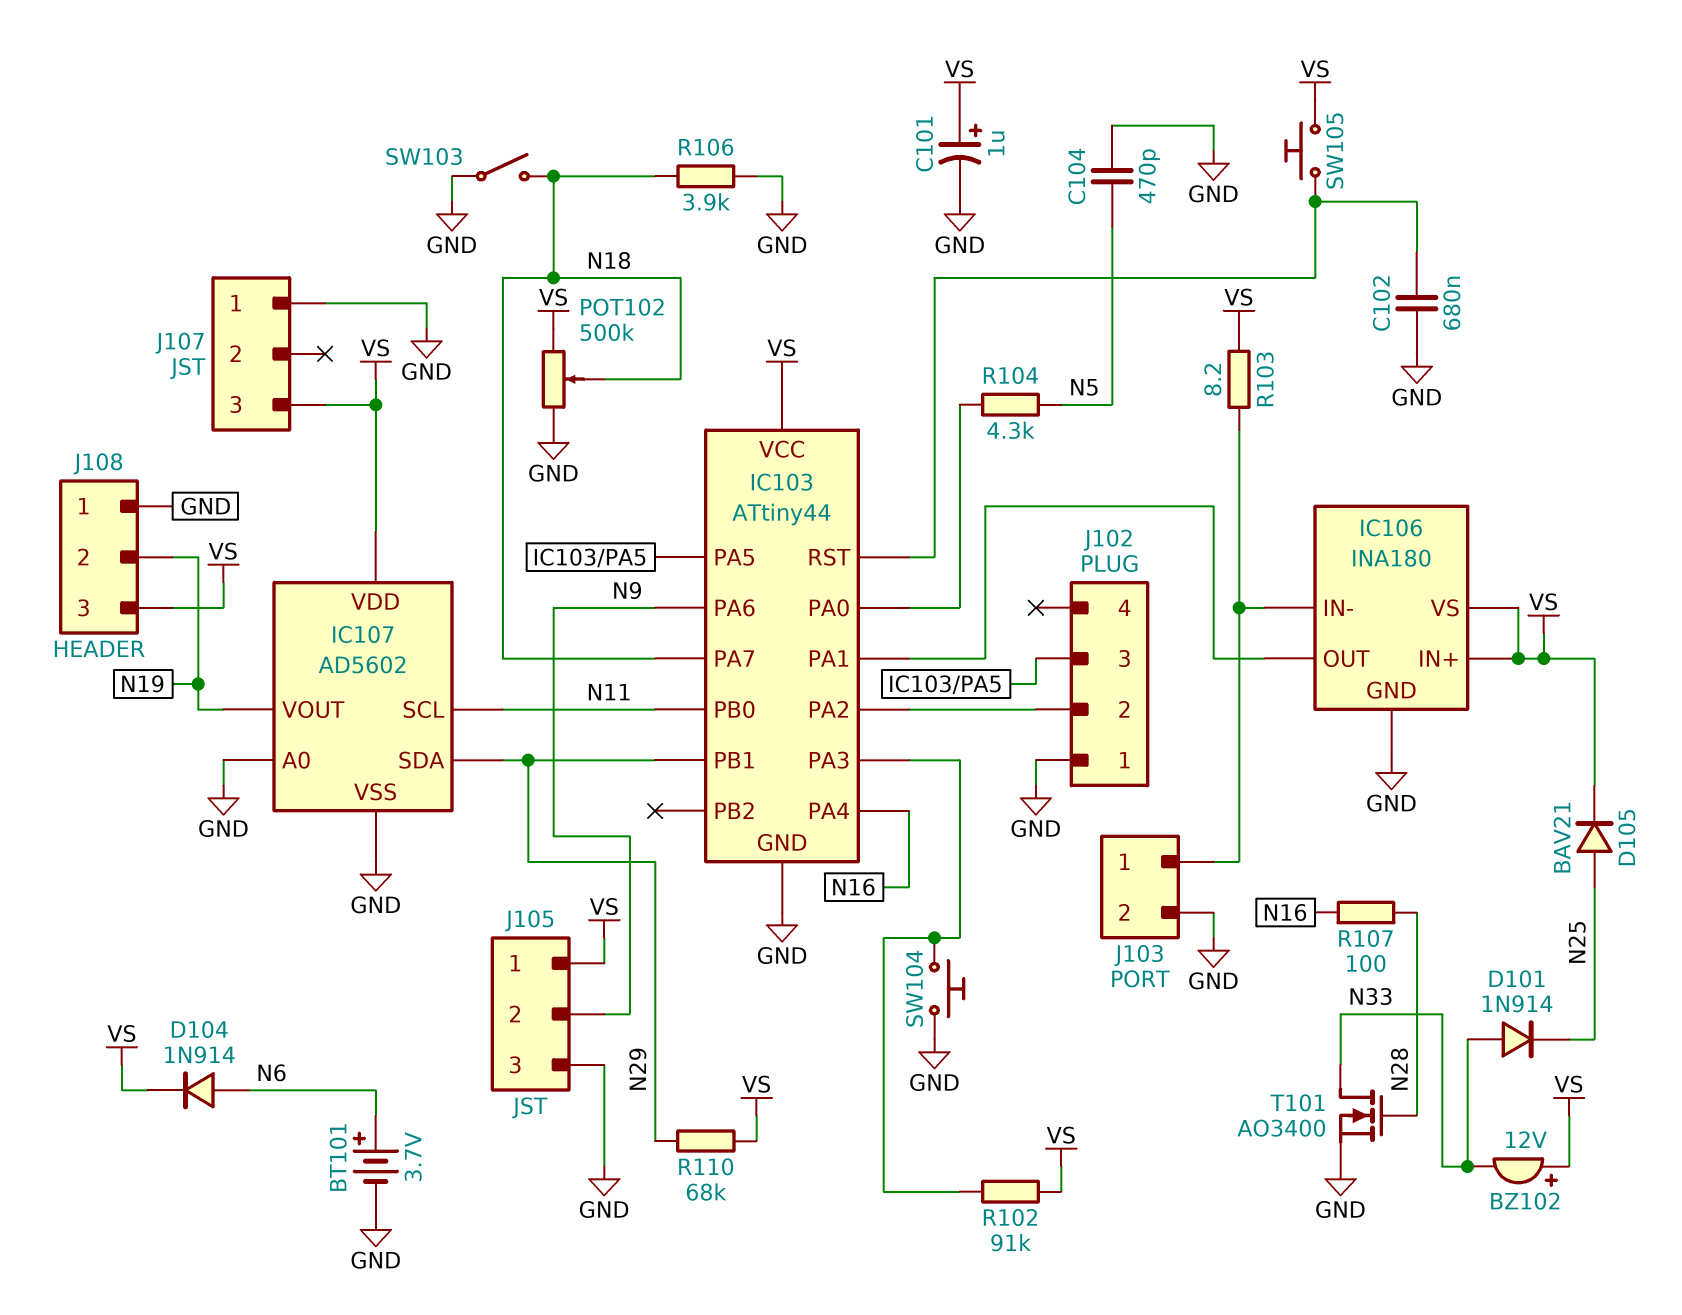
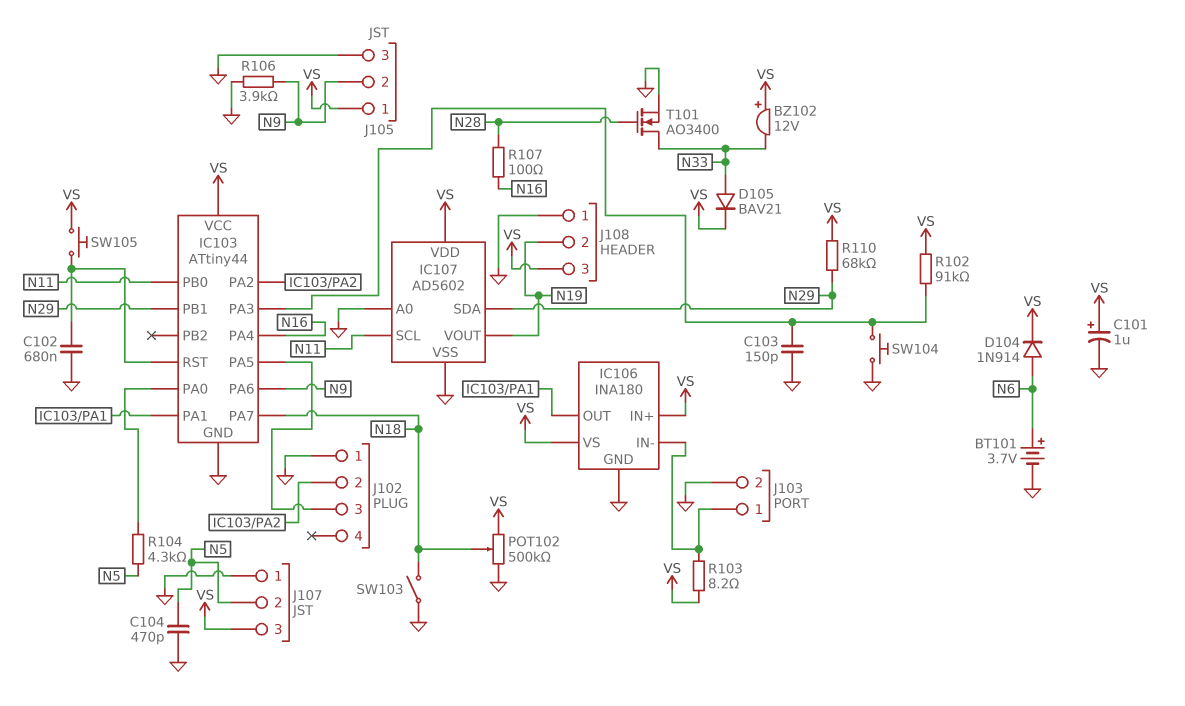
C103: none -> 150pF (GND, IC103/PA3)
D101: diode 1N914 (A N33, K N25) -> none
D105: diode BAV21 (A N25, K VS) -> diode BAV21 (A N33, K VS)
J107 pin 2: none -> N5
R106: 3.9k (GND, N18) -> 3.9k (GND, N9)

